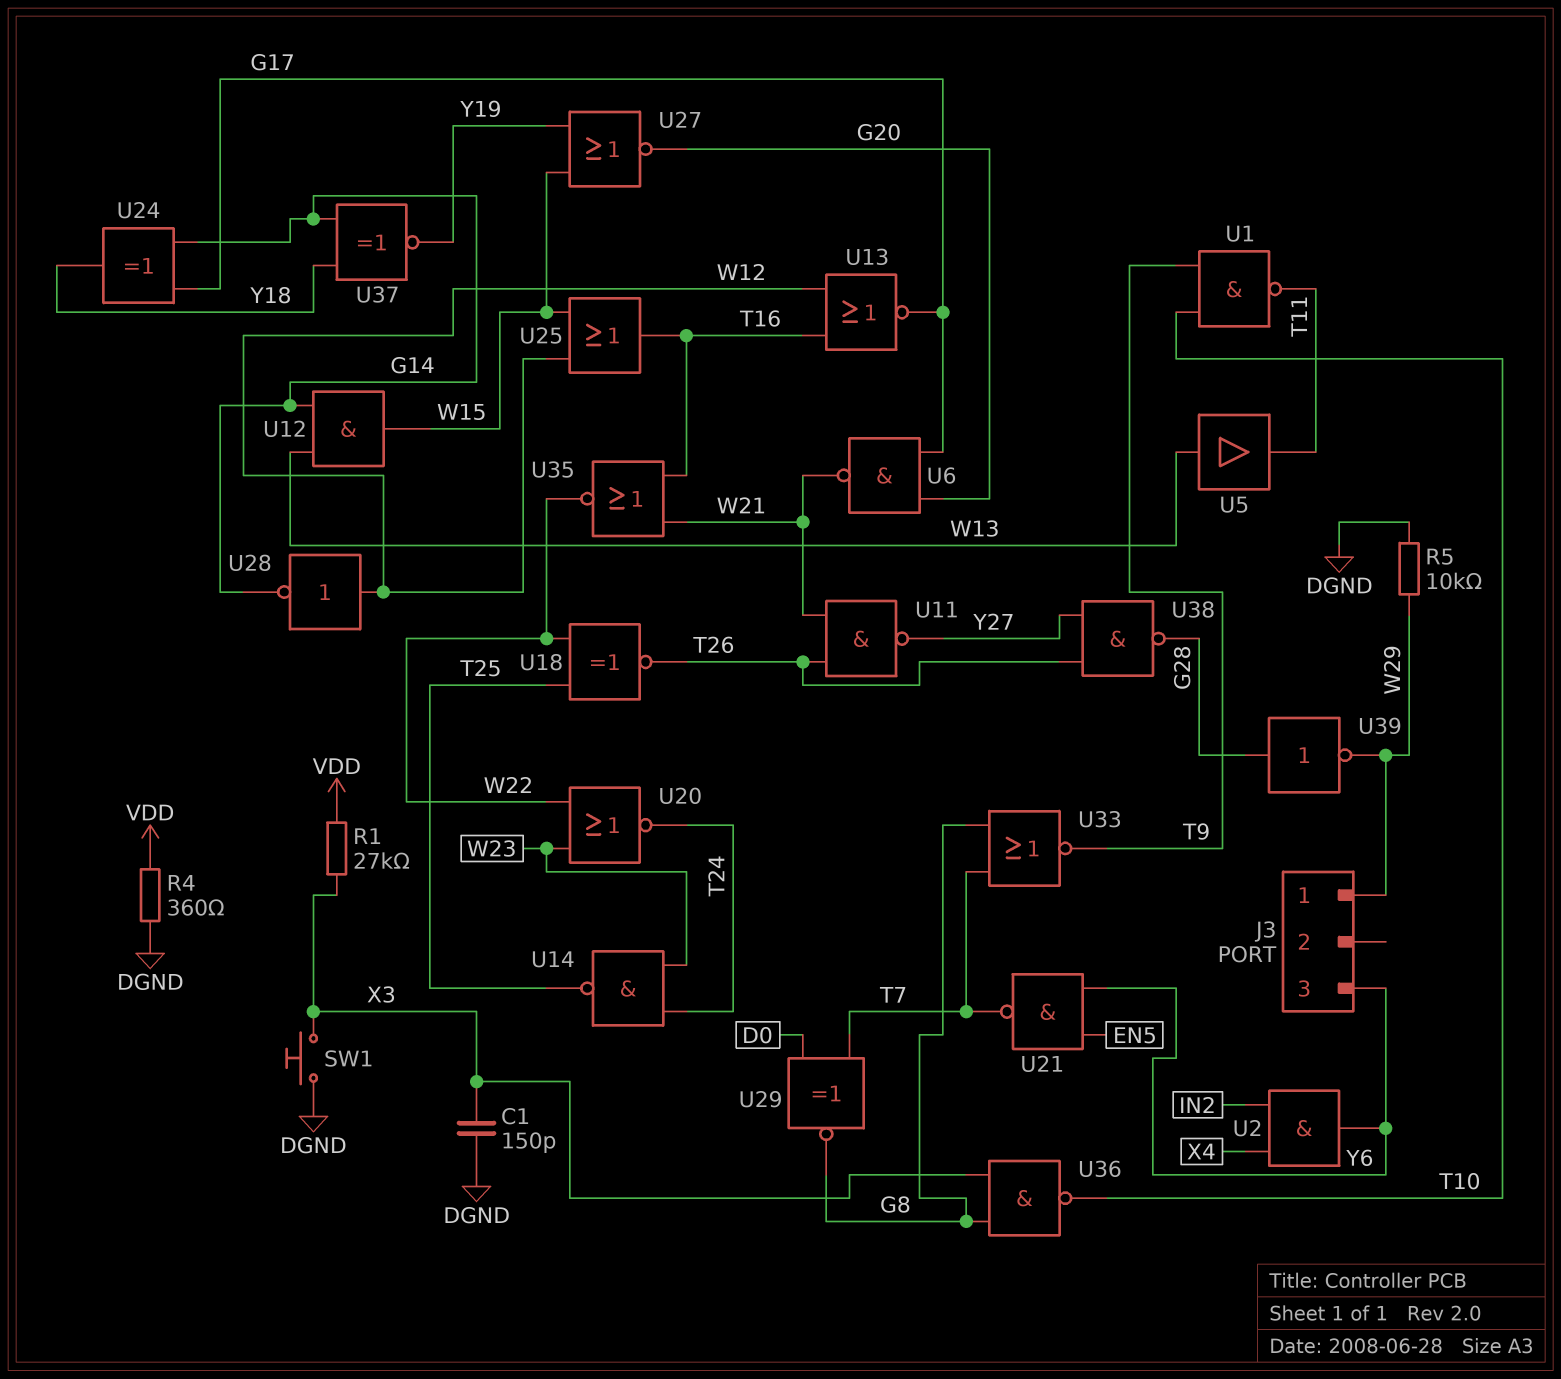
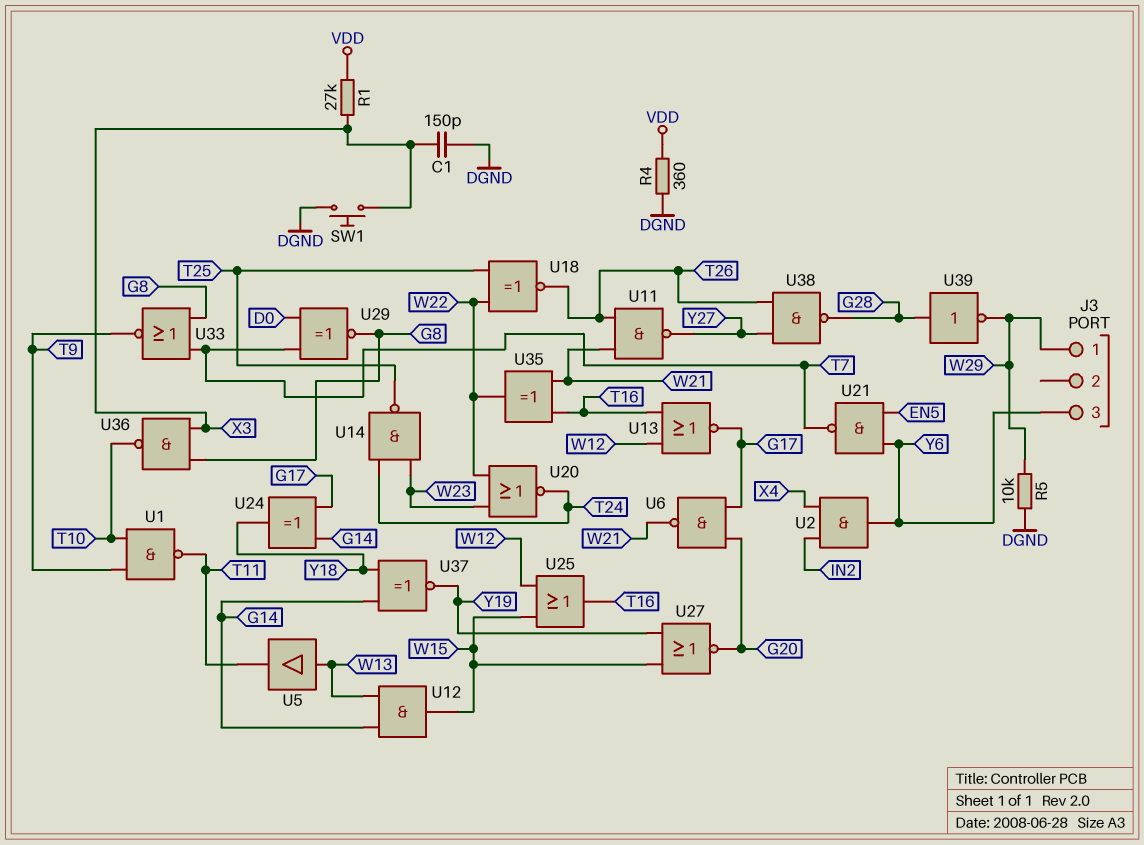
U28: NOT (in W12, out G14) -> none
U35: NOR (in T16, in W21, out W22) -> XOR (in T16, in W21, out W22)

